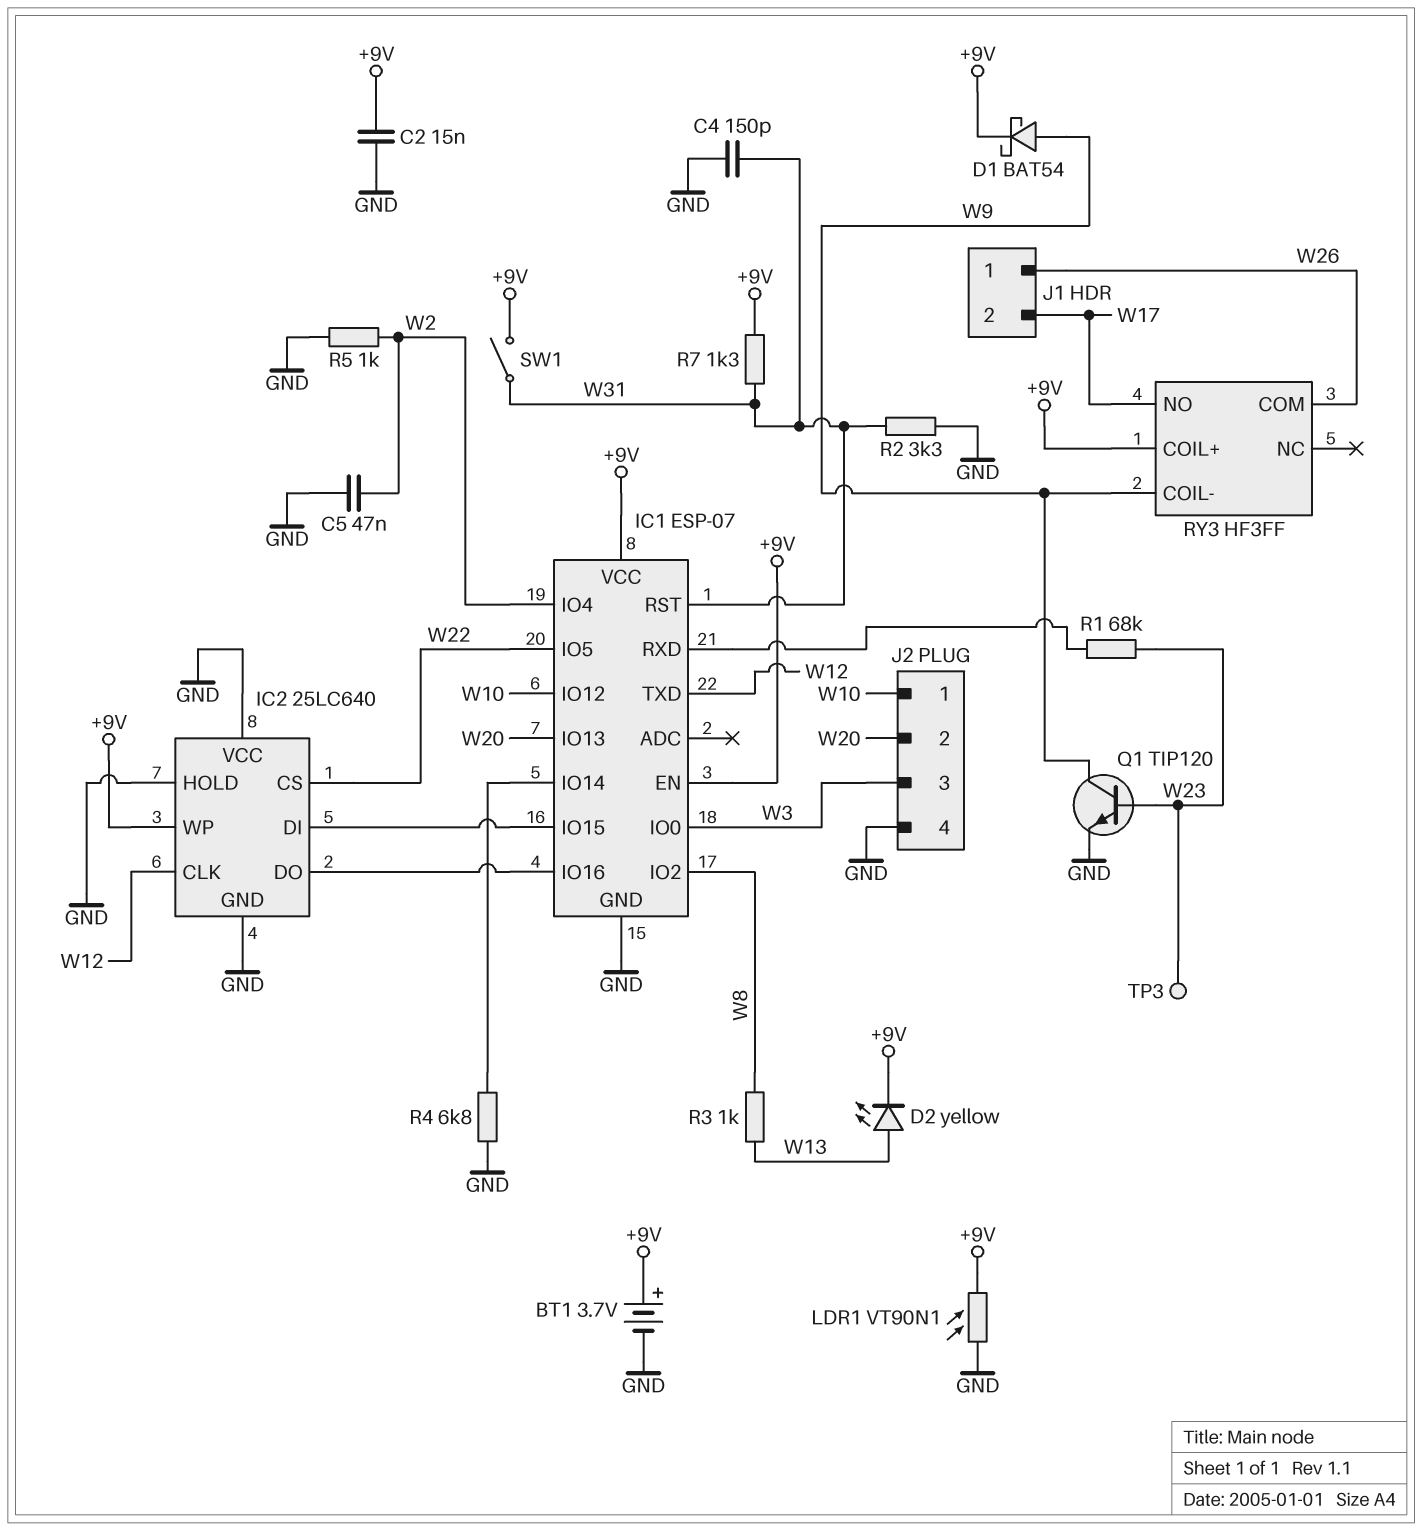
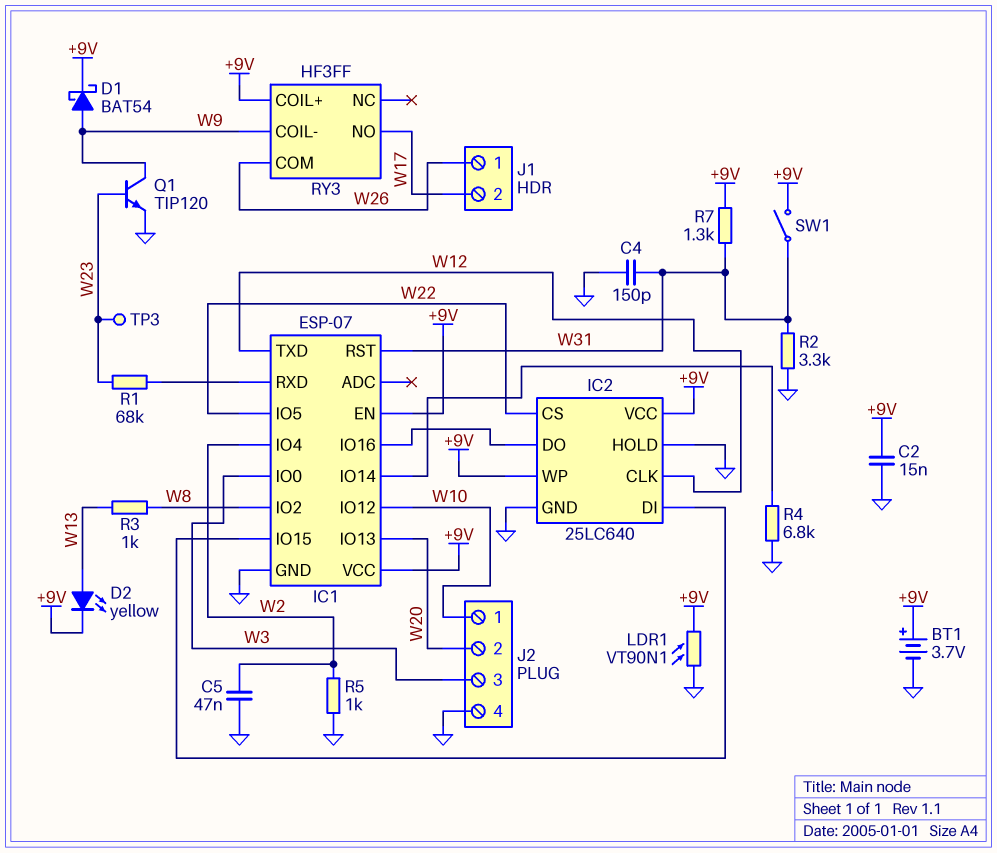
IC2 pin VCC: GND -> +9V

